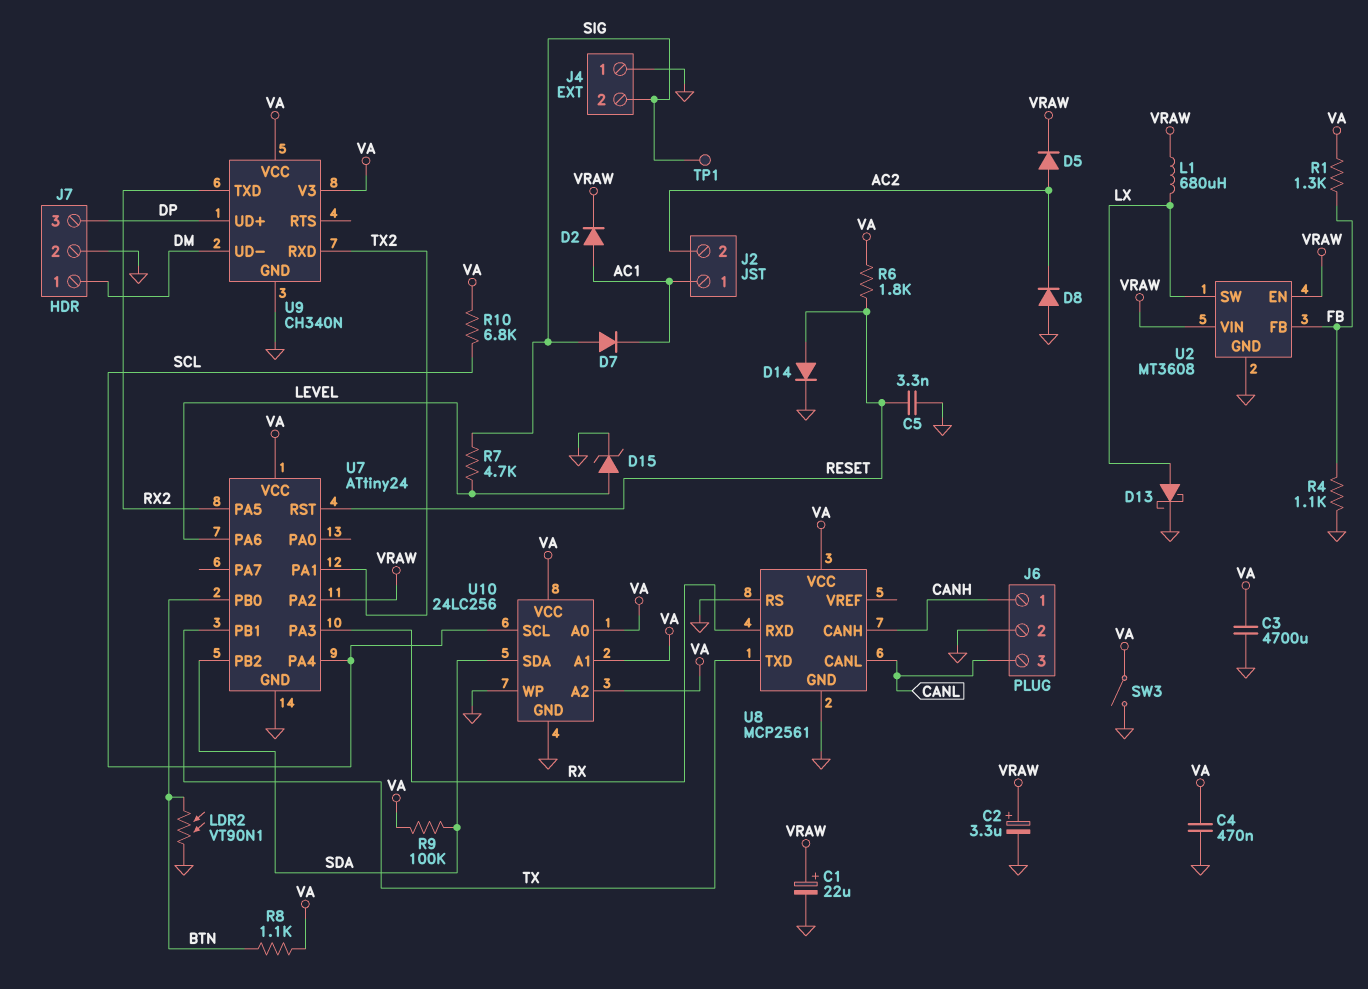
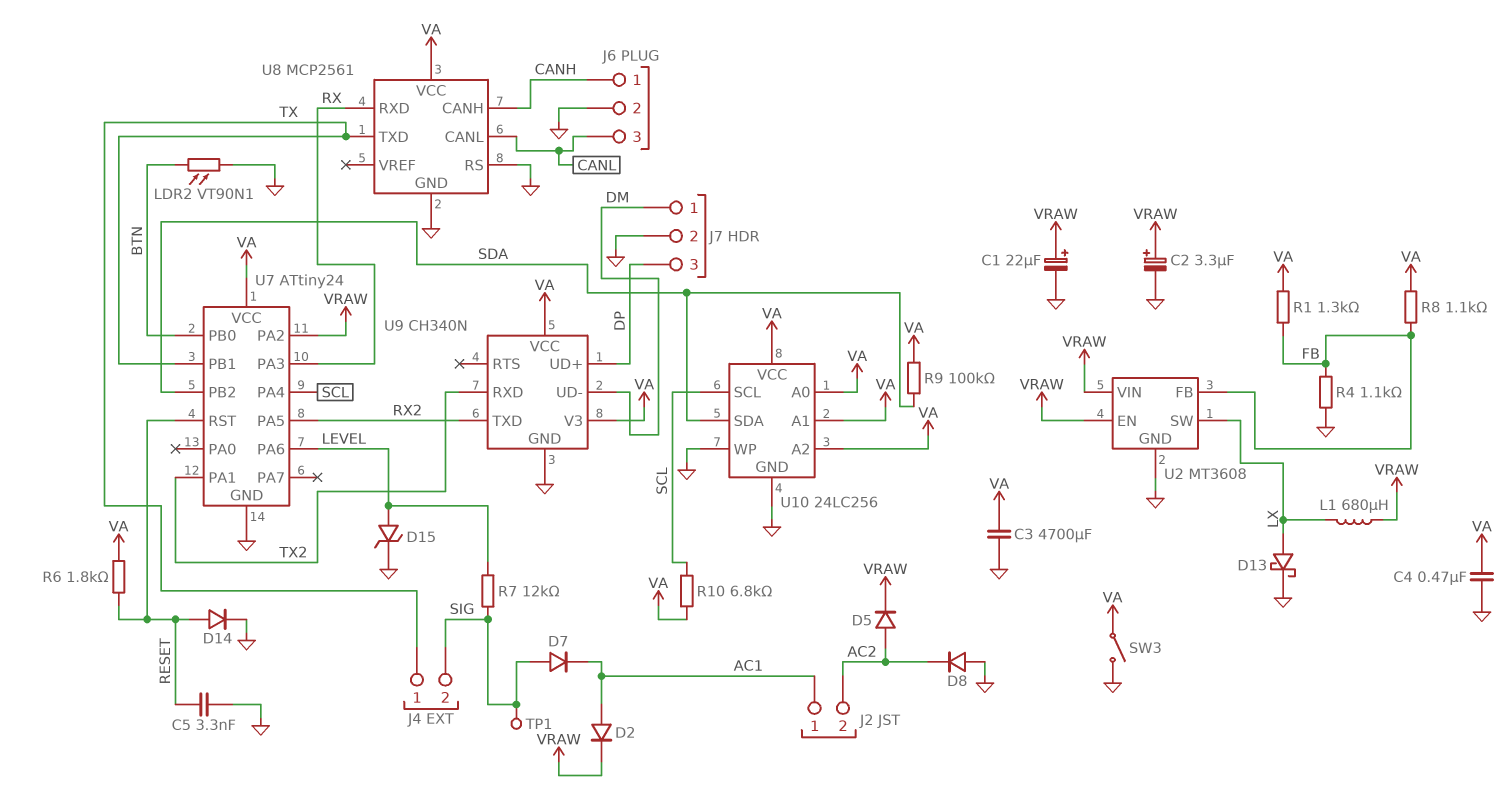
J4 pin 1: GND -> TX
R7: 4.7k (LEVEL, SIG) -> 12k (LEVEL, SIG)
R8: 1.1k (BTN, VA) -> 1.1k (FB, VA)

